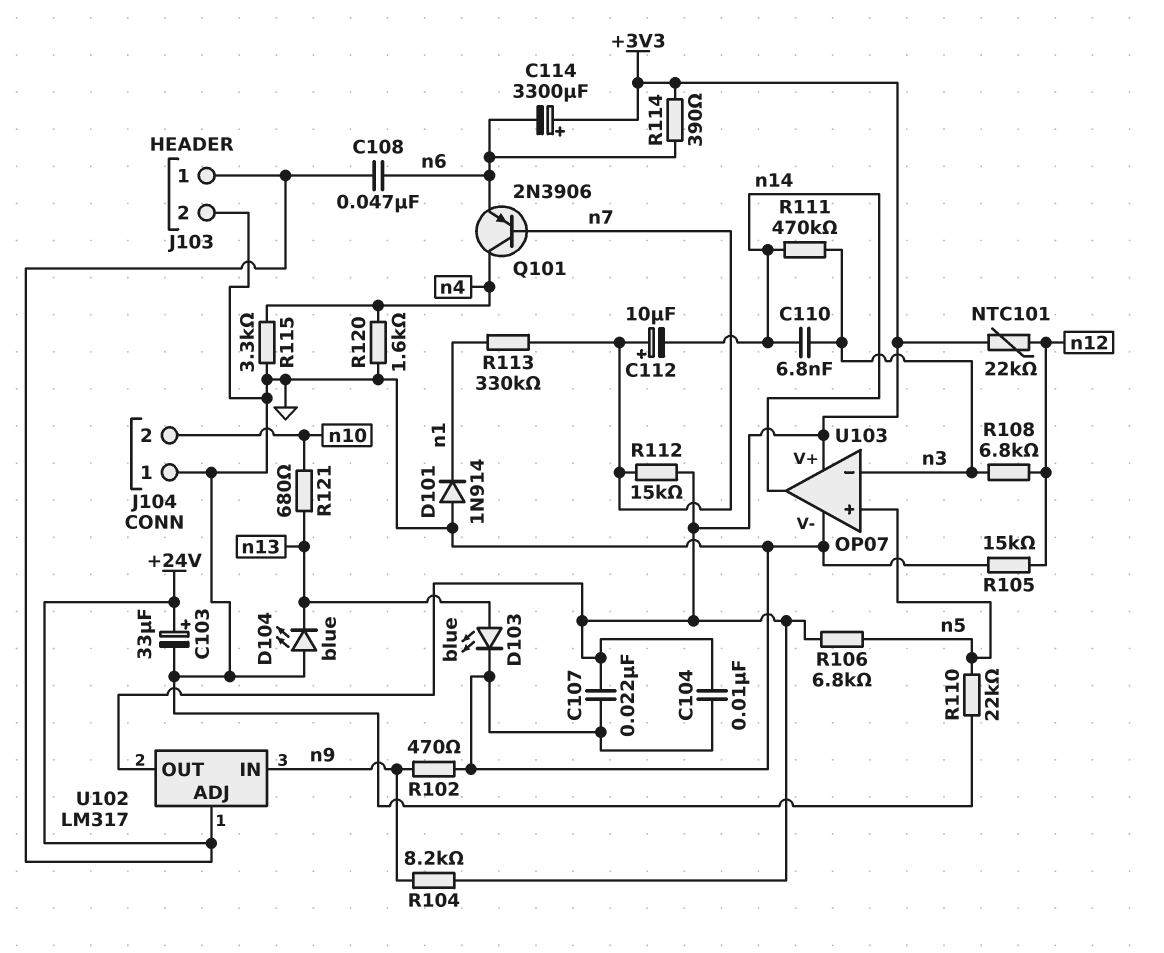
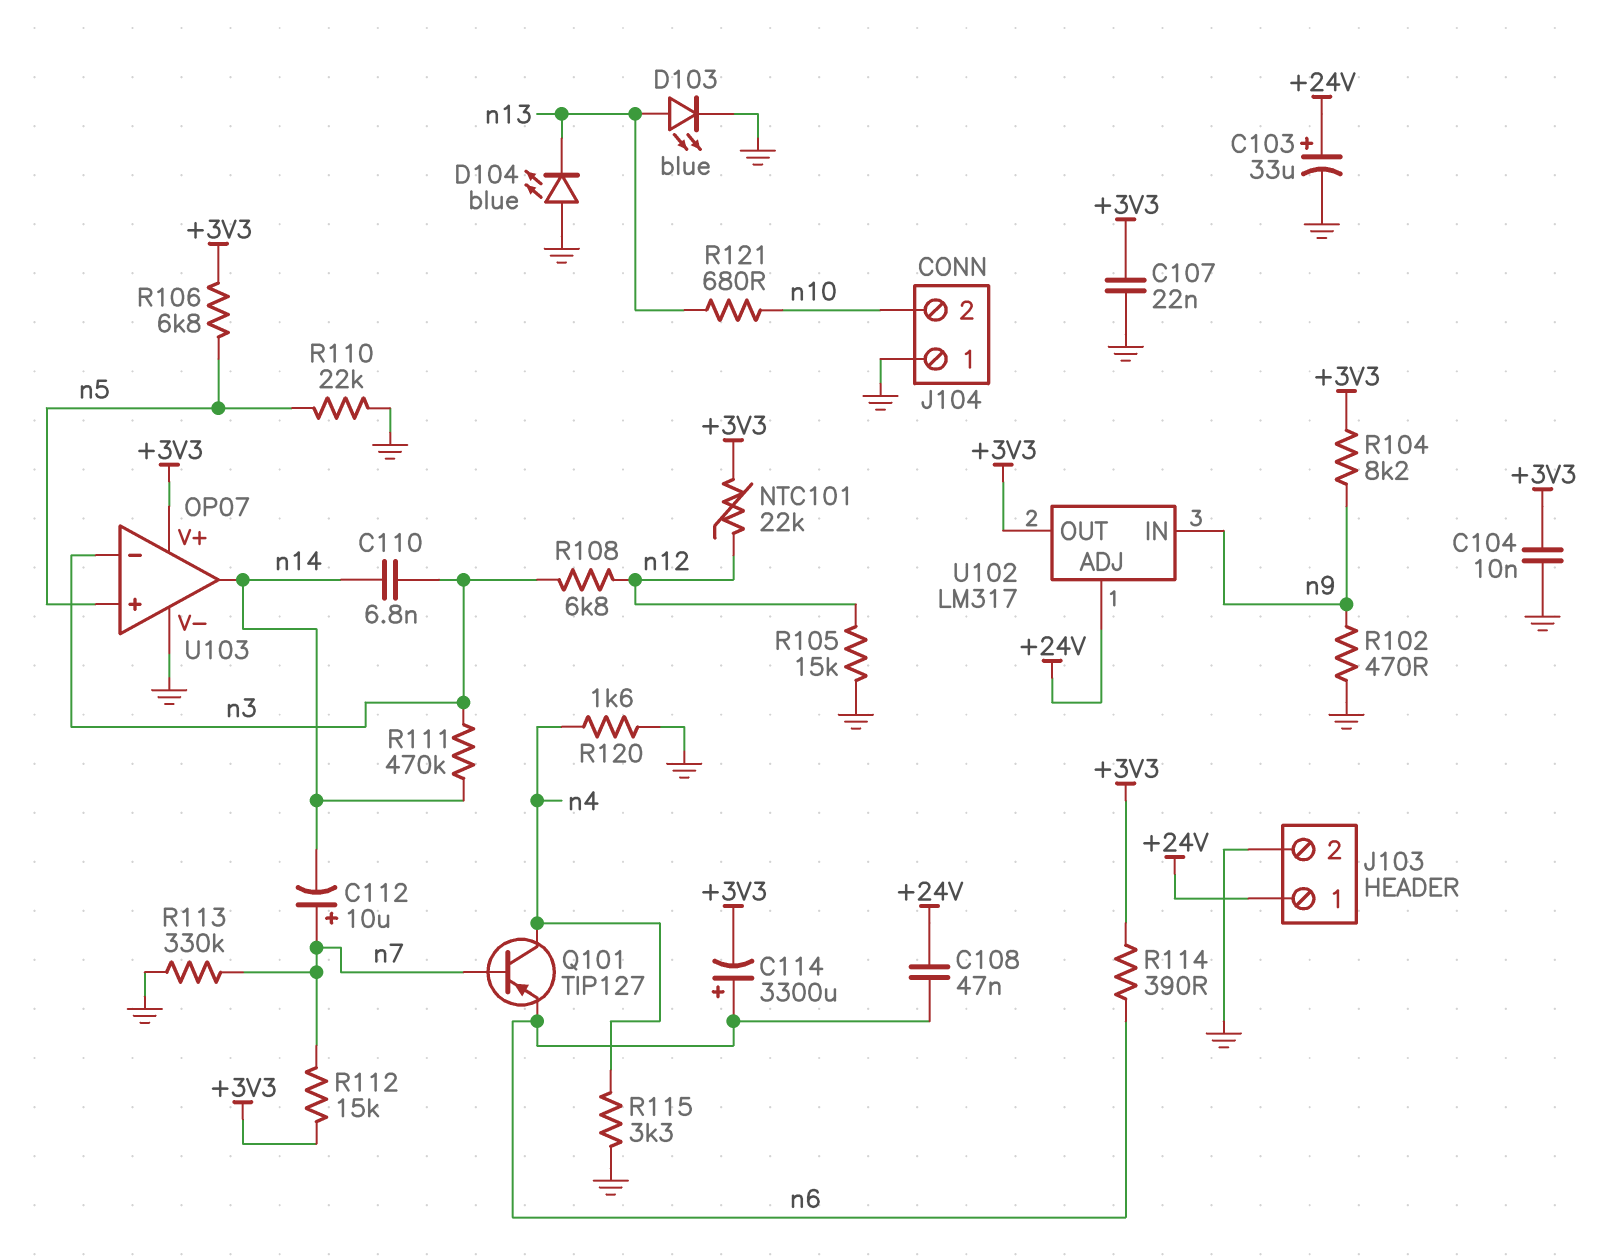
C114: 3300uF (plus +3V3, minus n6) -> 3300uF (plus n6, minus +3V3)
D101: diode 1N914 (A GND, K n1) -> none
Q101: PNP 2N3906 (B n7, C n4, E n6) -> PNP TIP127 (B n7, C n4, E n6)
R113: 330k (n1, n7) -> 330k (GND, n7)

